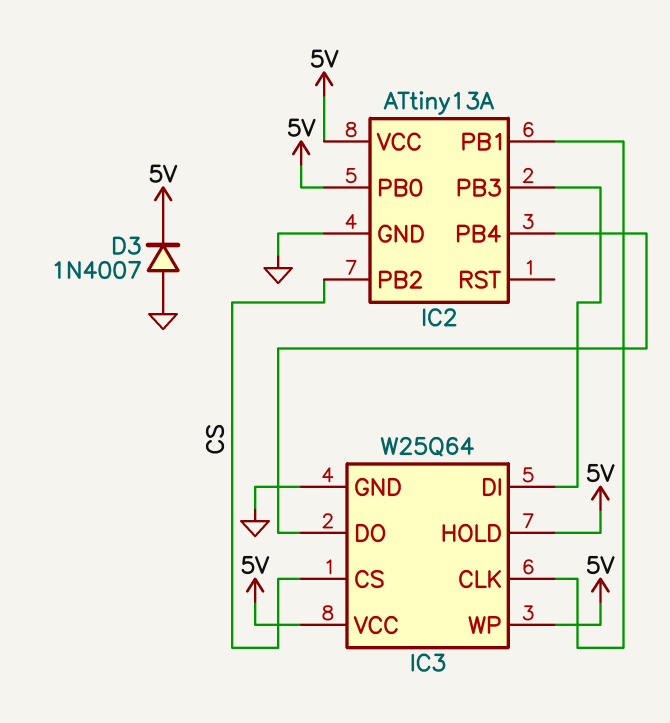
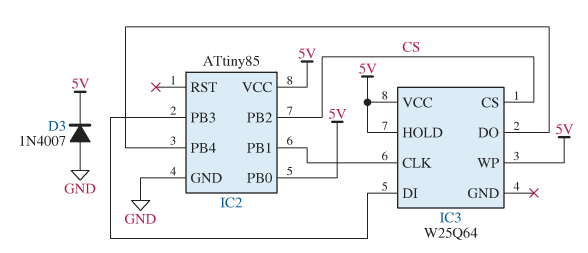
IC2: ATtiny13A -> ATtiny85
IC3 pin GND: GND -> none

